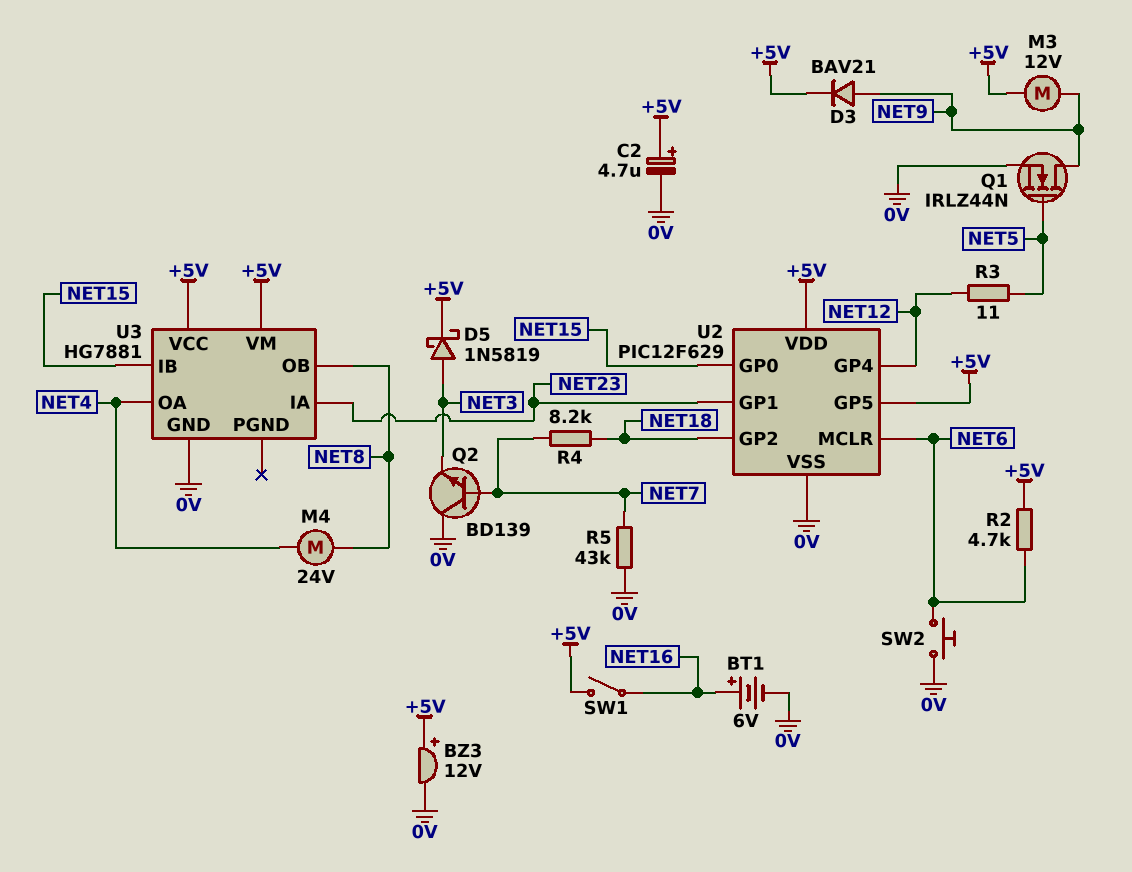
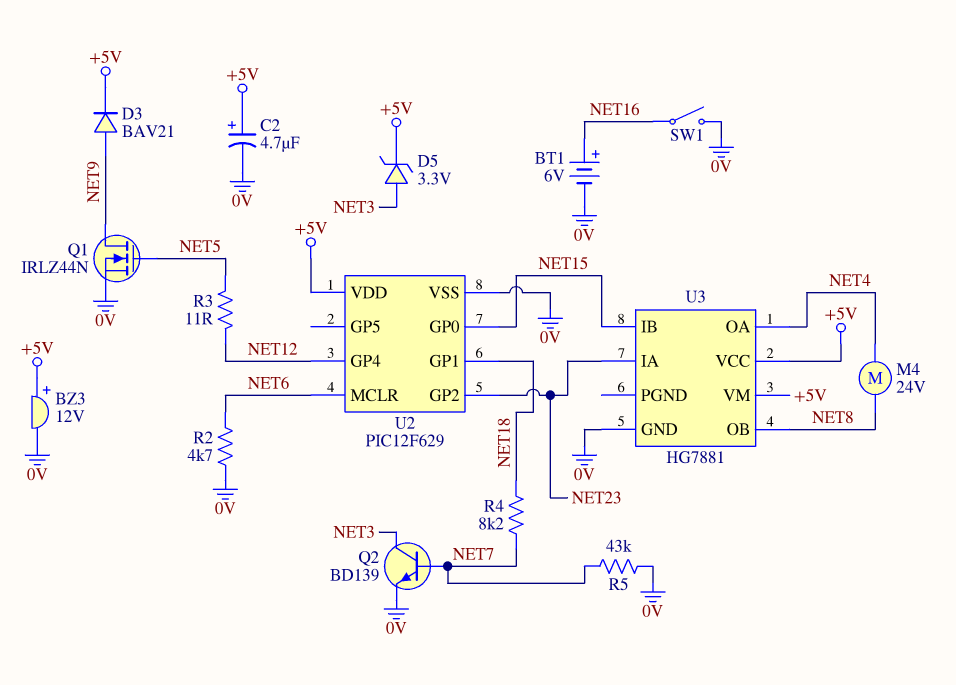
D5: schottky 1N5819 (A NET3, K +5V) -> zener 3.3V (A NET3, K +5V)
M3: motor 12V (+5V, NET9) -> none
Q2: NPN BD139 (B NET7, C 0V, E NET3) -> NPN BD139 (B NET7, C NET3, E 0V)
R2: 4.7k (+5V, NET6) -> 4.7k (0V, NET6)
SW1: switch (+5V, NET16) -> switch (0V, NET16)
SW2: button (0V, NET6) -> none
U2 pin GP1: NET23 -> NET18
U2 pin GP2: NET18 -> NET23
U2 pin GP5: +5V -> none

